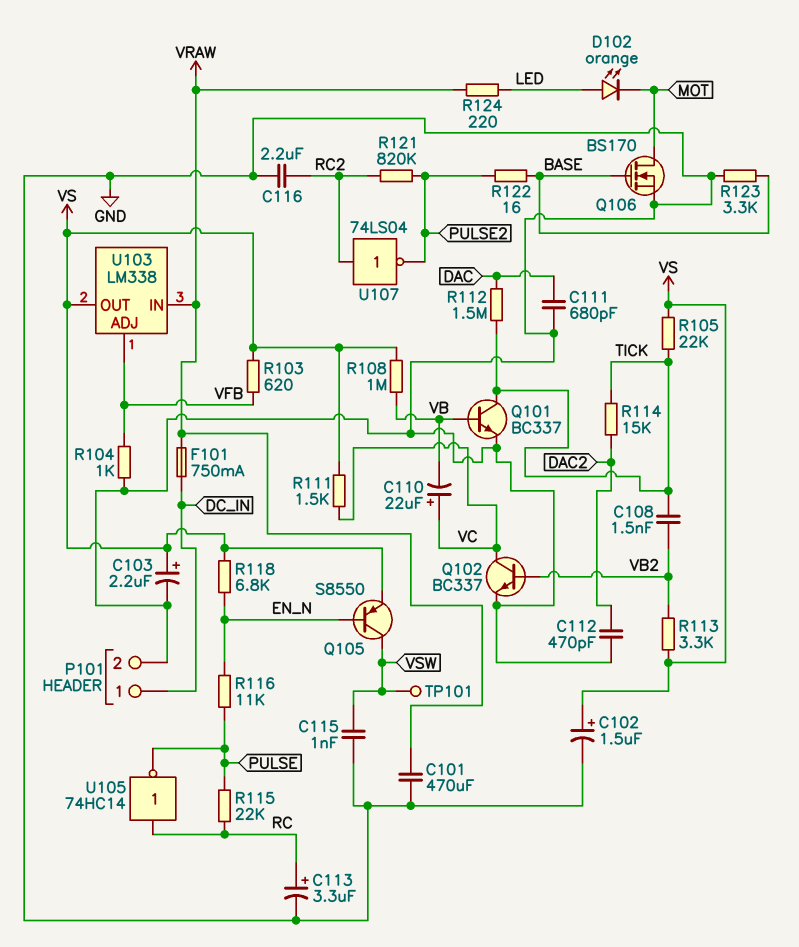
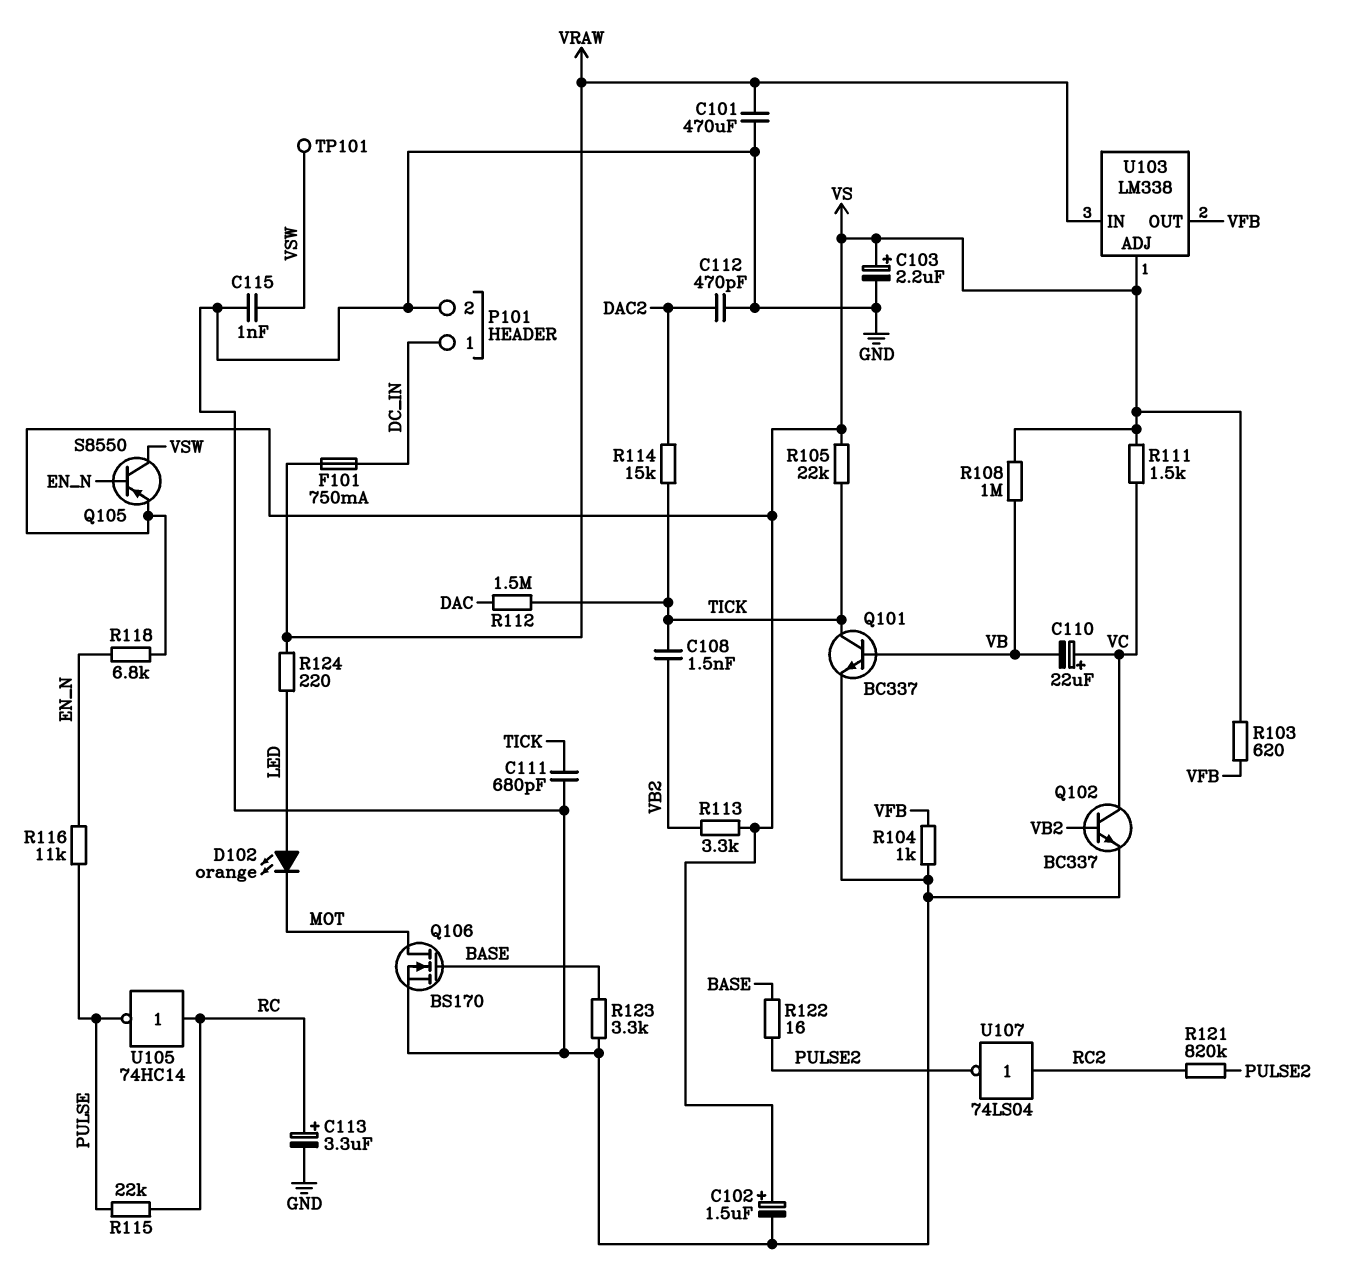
C111: 680pF (DAC, GND) -> 680pF (GND, TICK)
C116: 2.2uF (GND, RC2) -> none
U103 pin ADJ: VFB -> VS
U103 pin OUT: VS -> VFB

